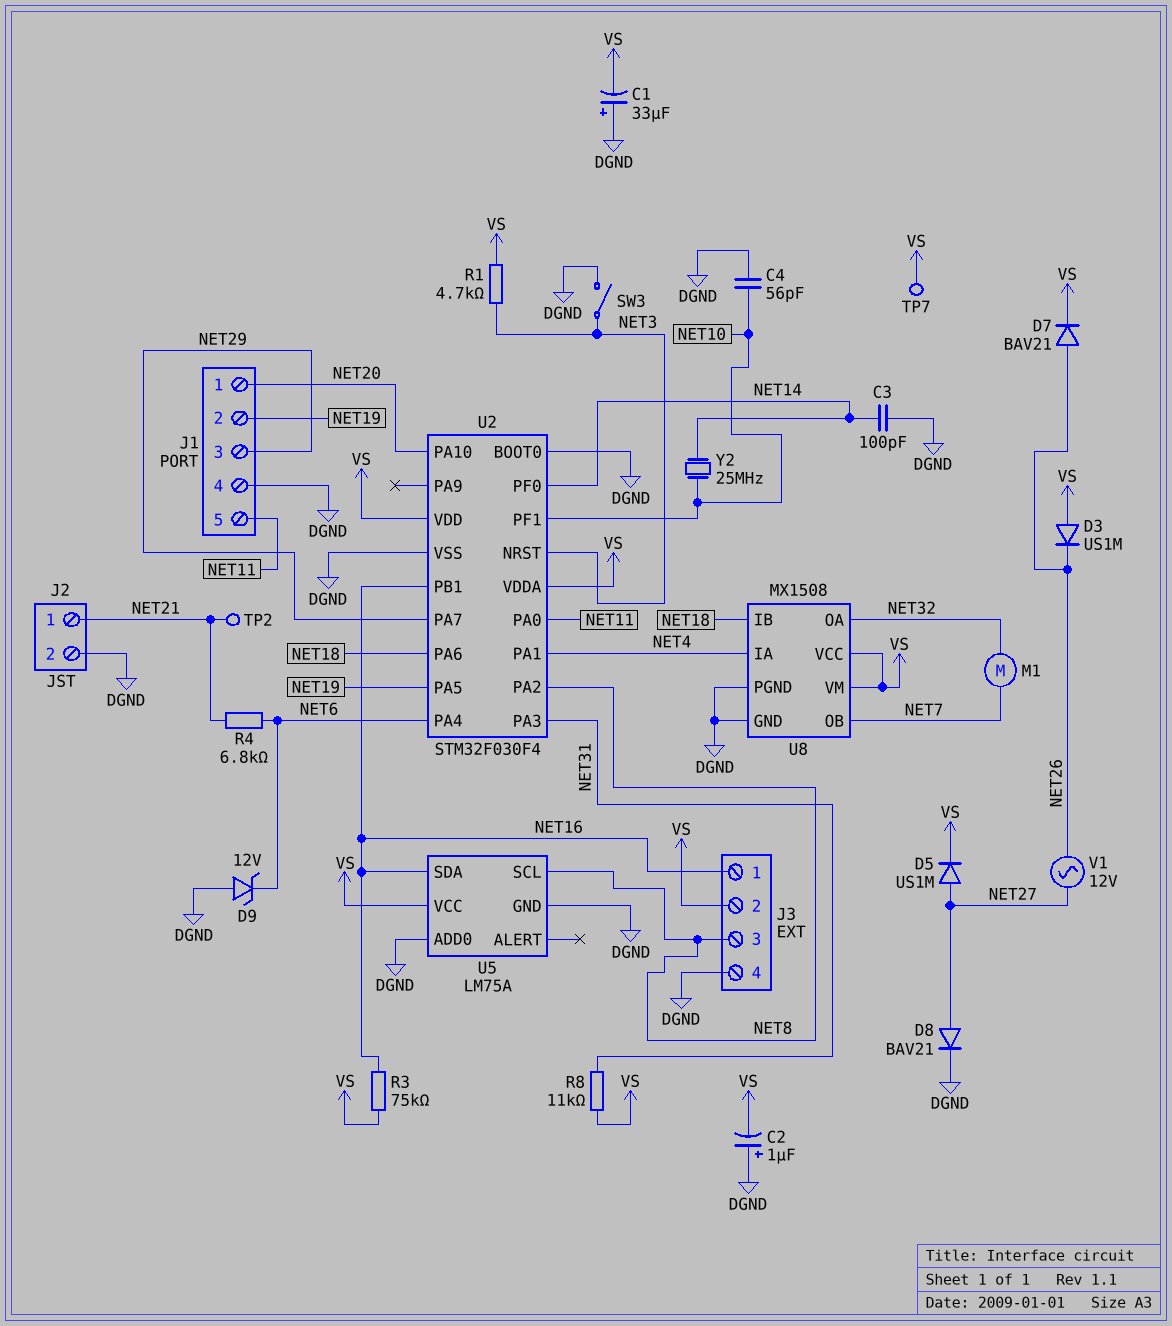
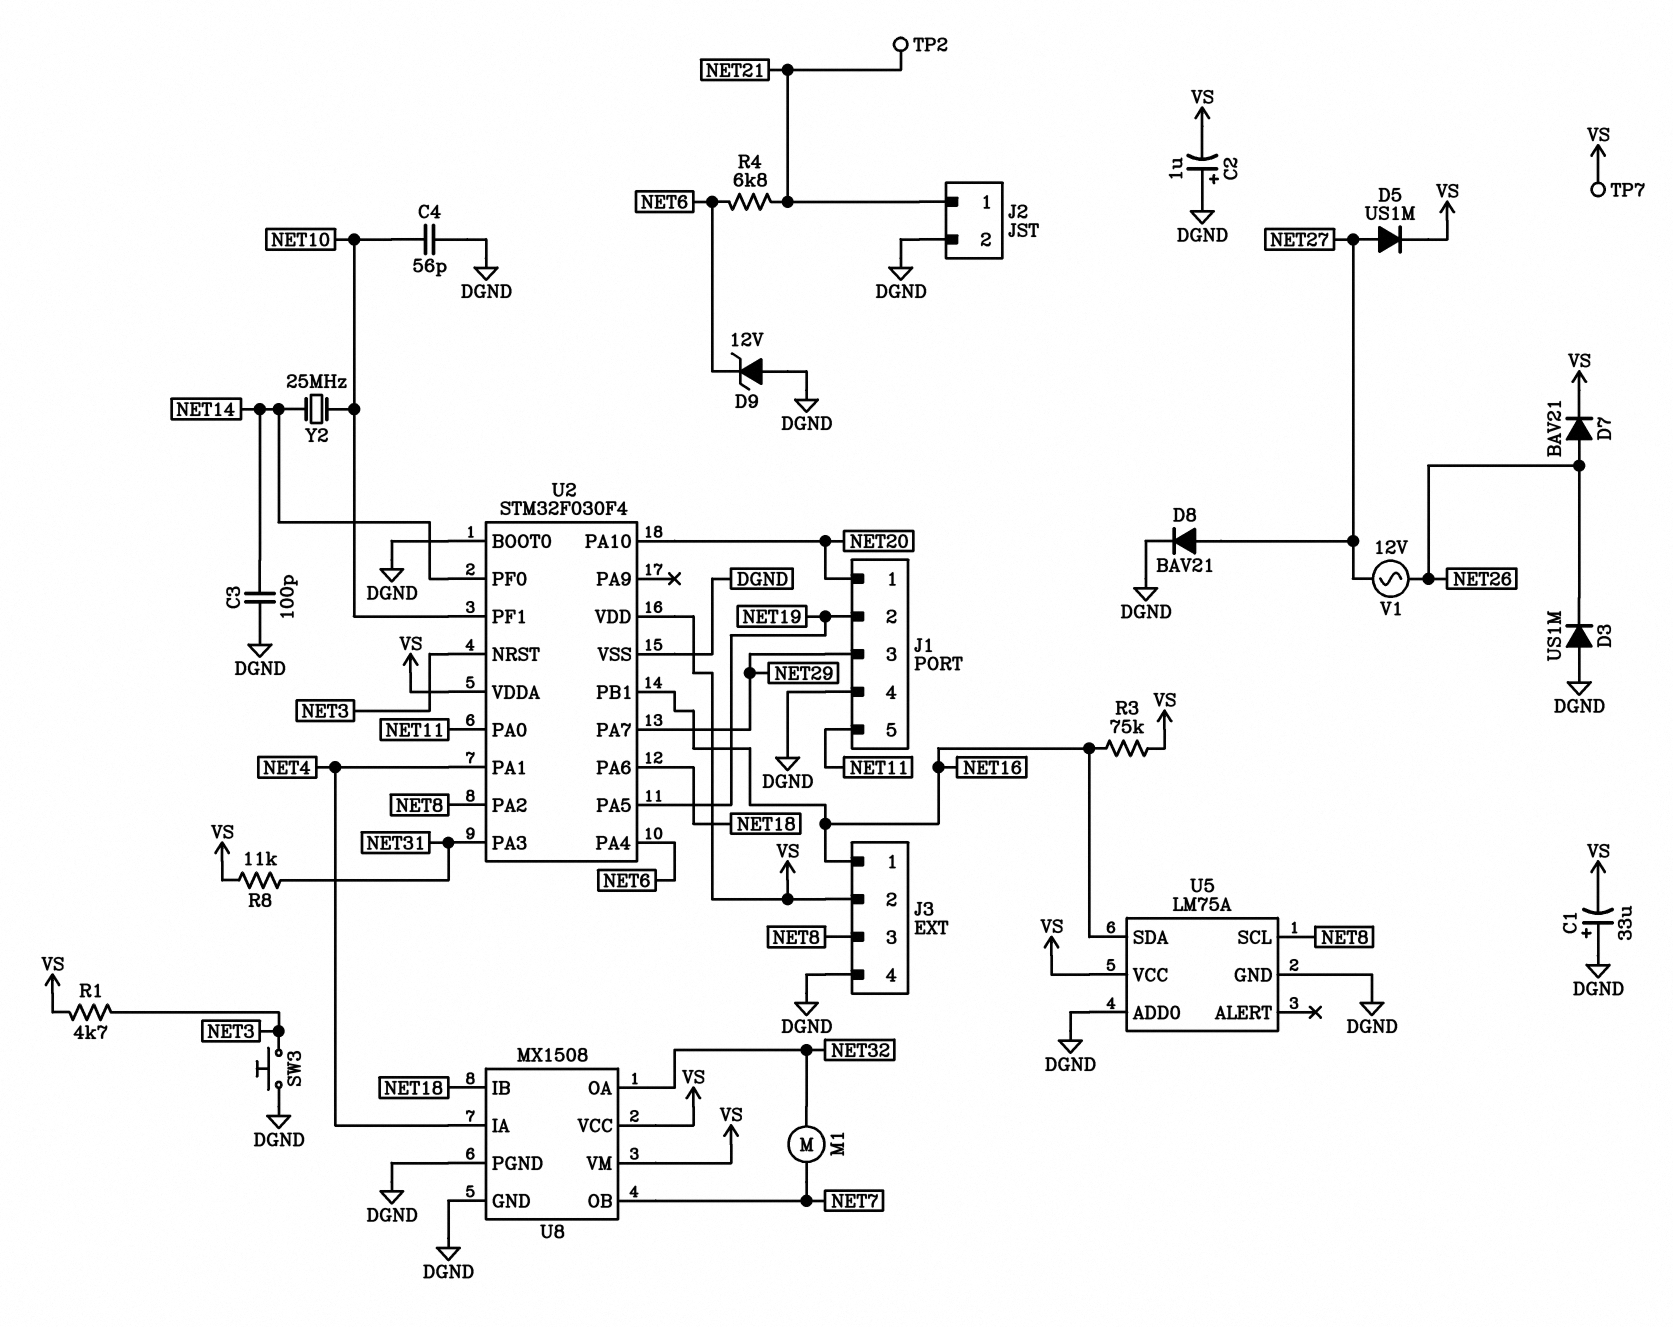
D3: diode US1M (A VS, K NET26) -> diode US1M (A DGND, K NET26)
SW3: switch (DGND, NET3) -> button (DGND, NET3)

